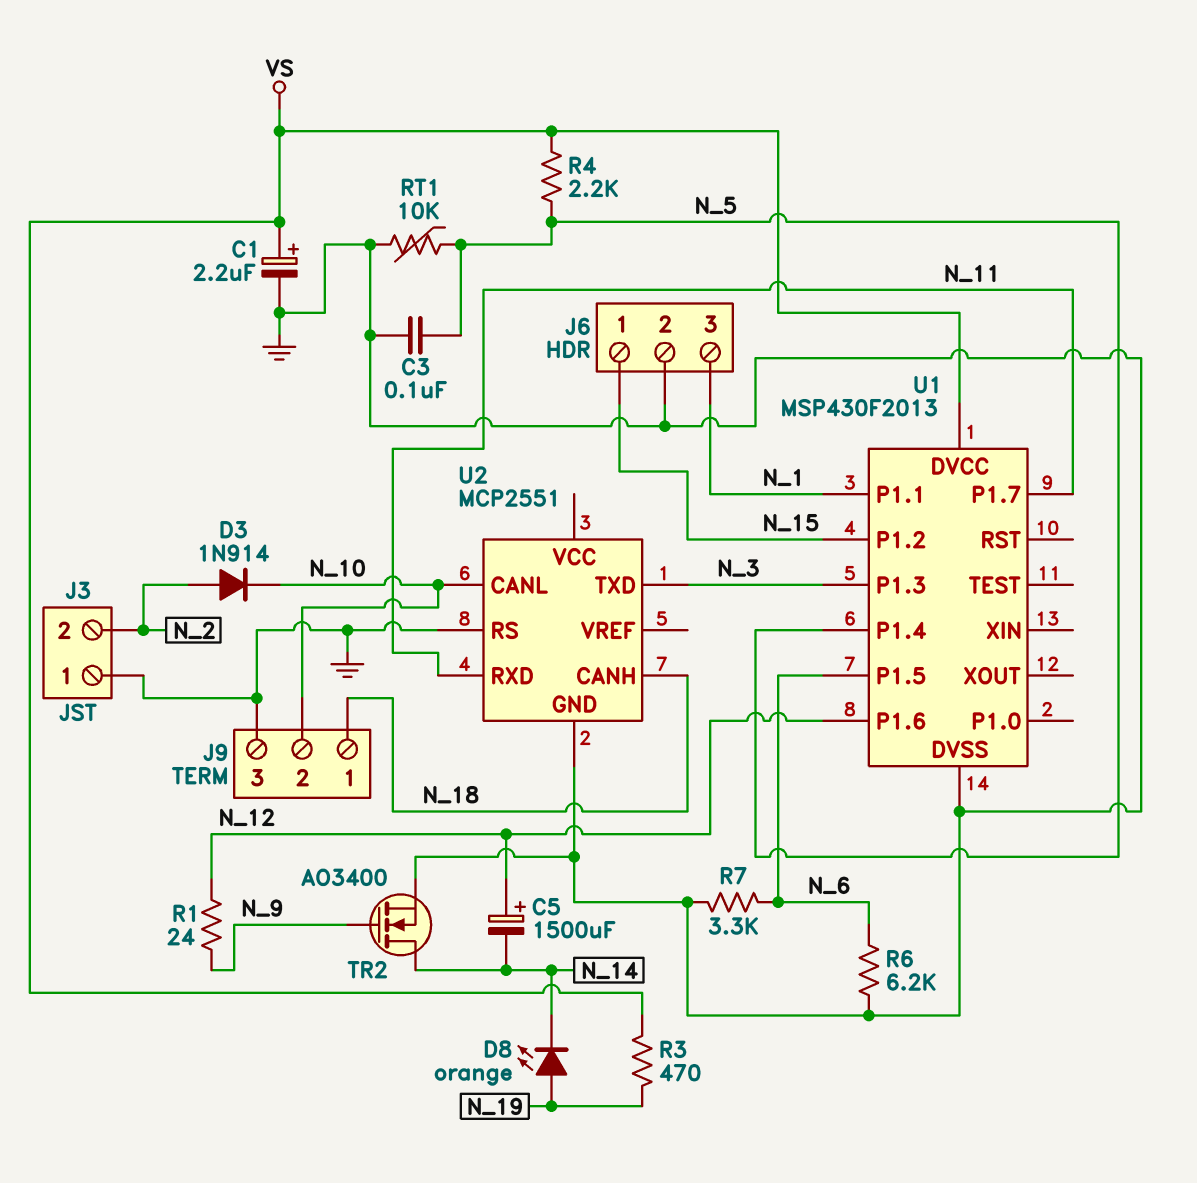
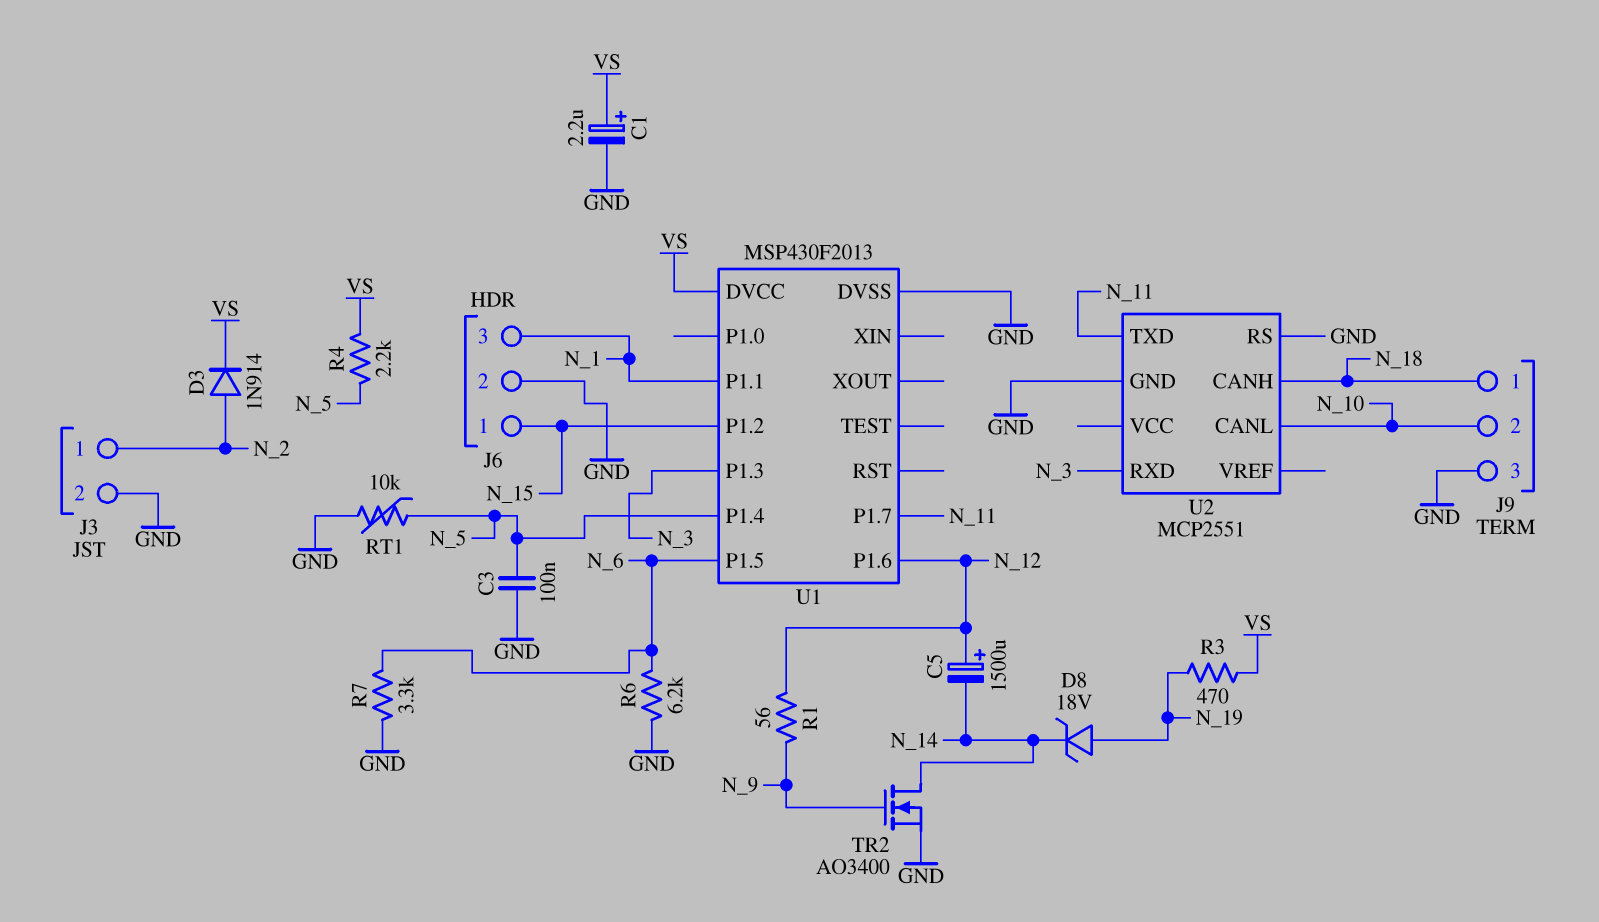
D3: diode 1N914 (A N_2, K N_10) -> diode 1N914 (A N_2, K VS)
D8: LED orange (A N_19, K N_14) -> zener 18V (A N_19, K N_14)
J3 pin 1: GND -> N_2
J3 pin 2: N_2 -> GND
R1: 24 (N_9, N_12) -> 56 (N_9, N_12)
U2 pin RXD: N_11 -> N_3
U2 pin TXD: N_3 -> N_11

